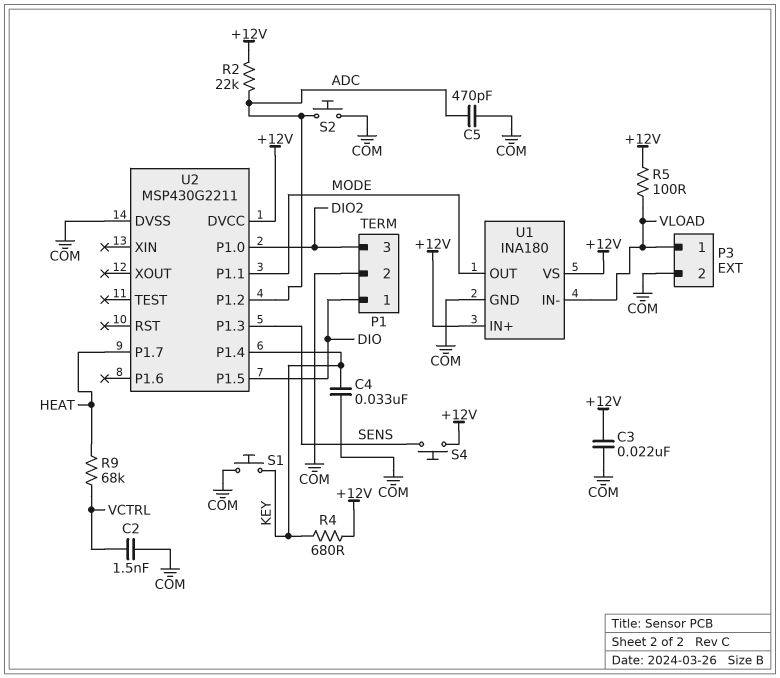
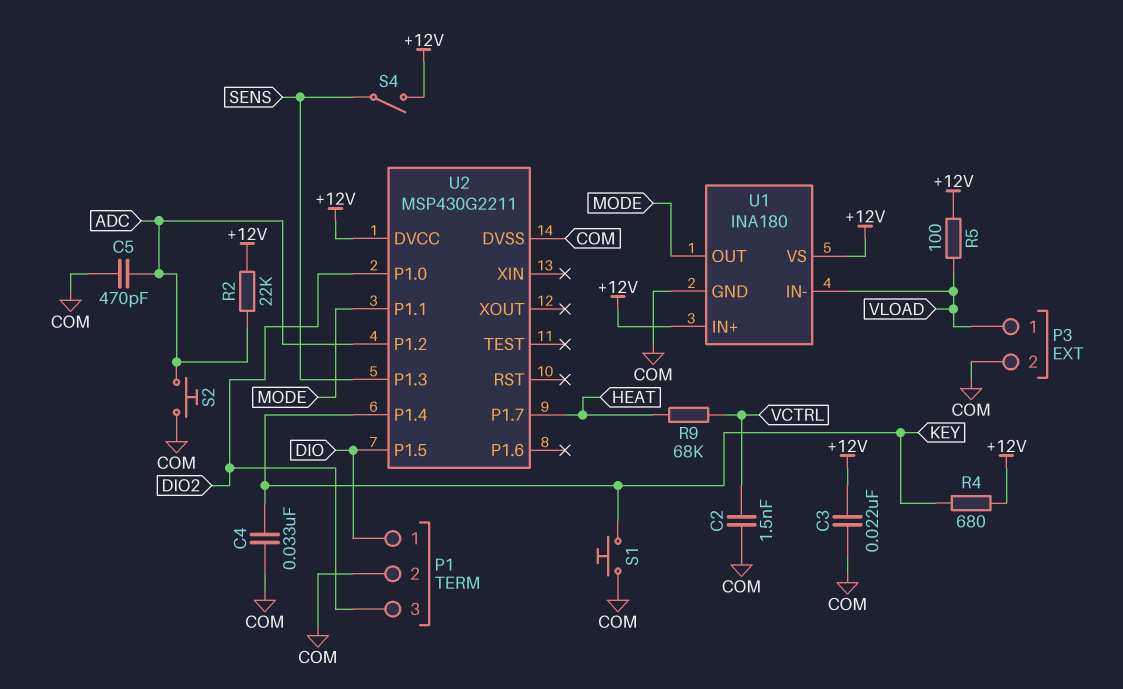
S4: button (+12V, SENS) -> switch (+12V, SENS)

